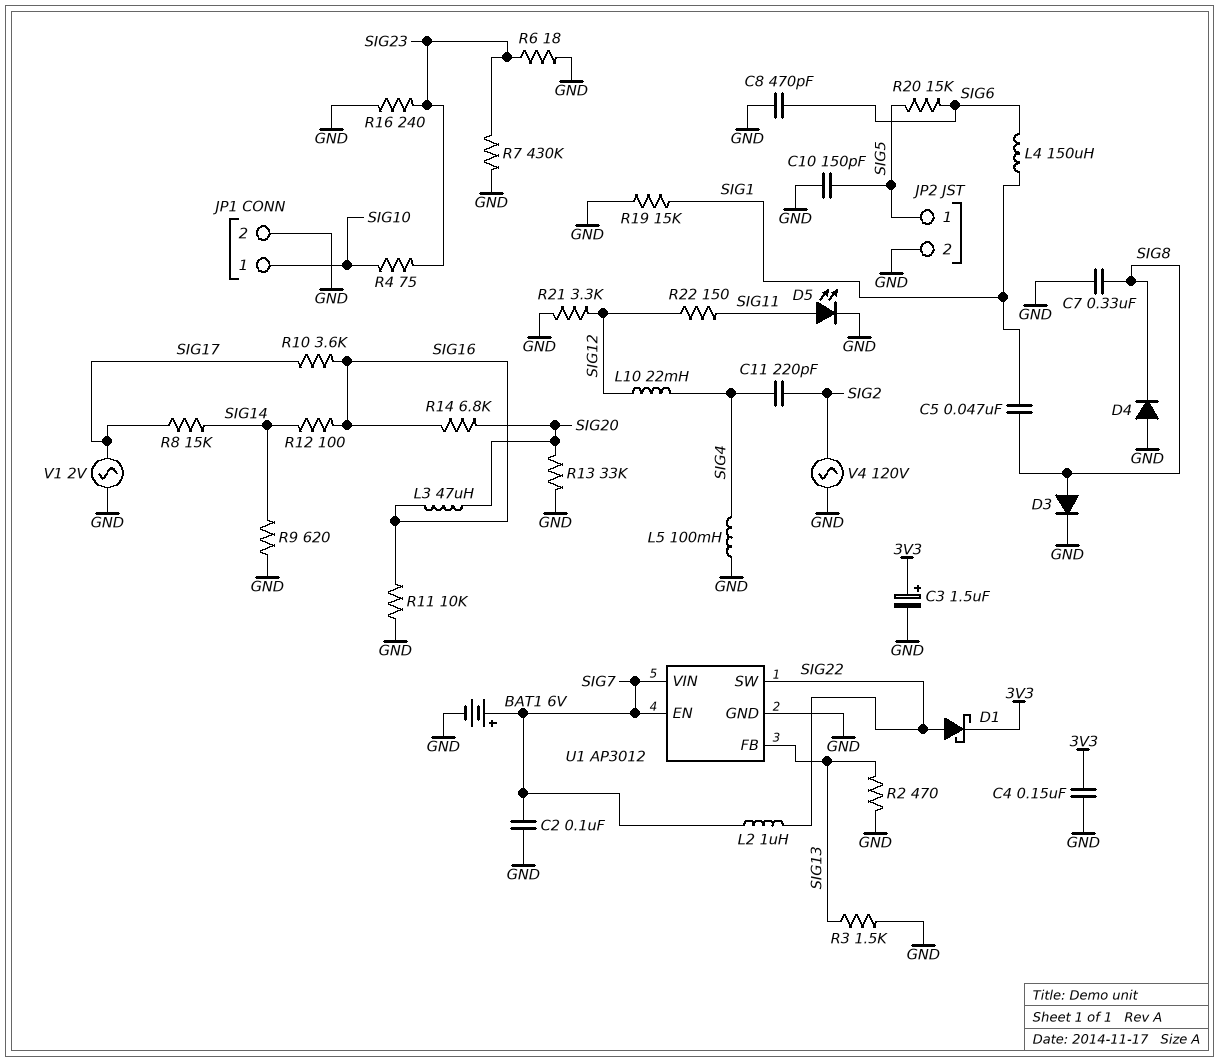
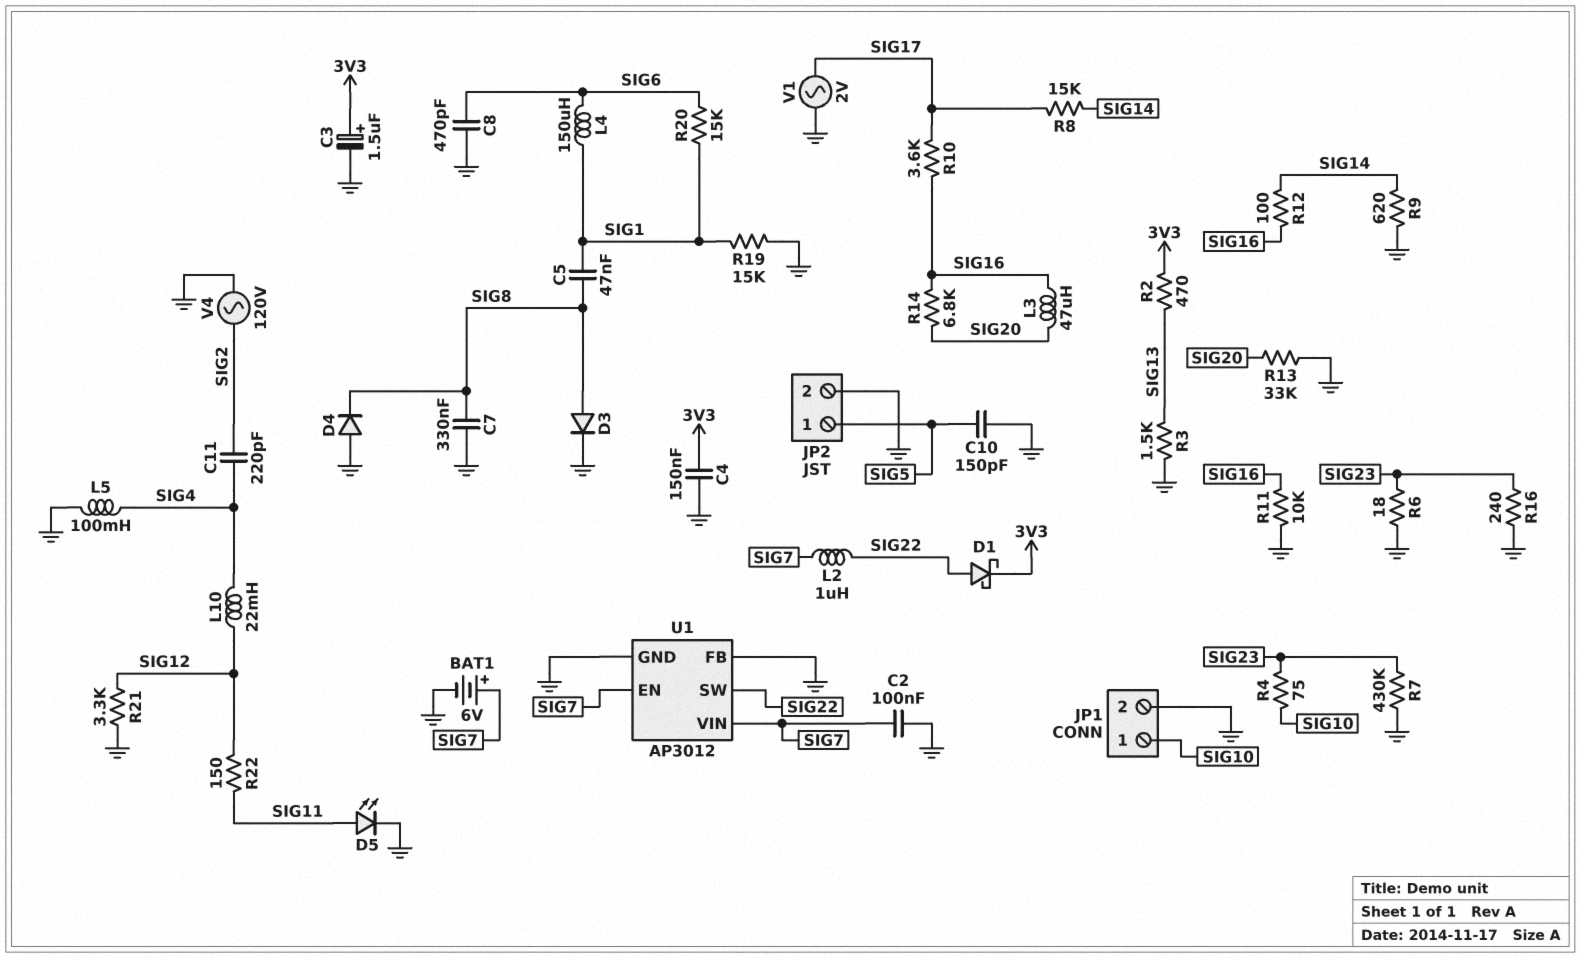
R2: 470 (GND, SIG13) -> 470 (3V3, SIG13)
R20: 15k (SIG5, SIG6) -> 15k (SIG1, SIG6)
U1 pin FB: SIG13 -> GND

